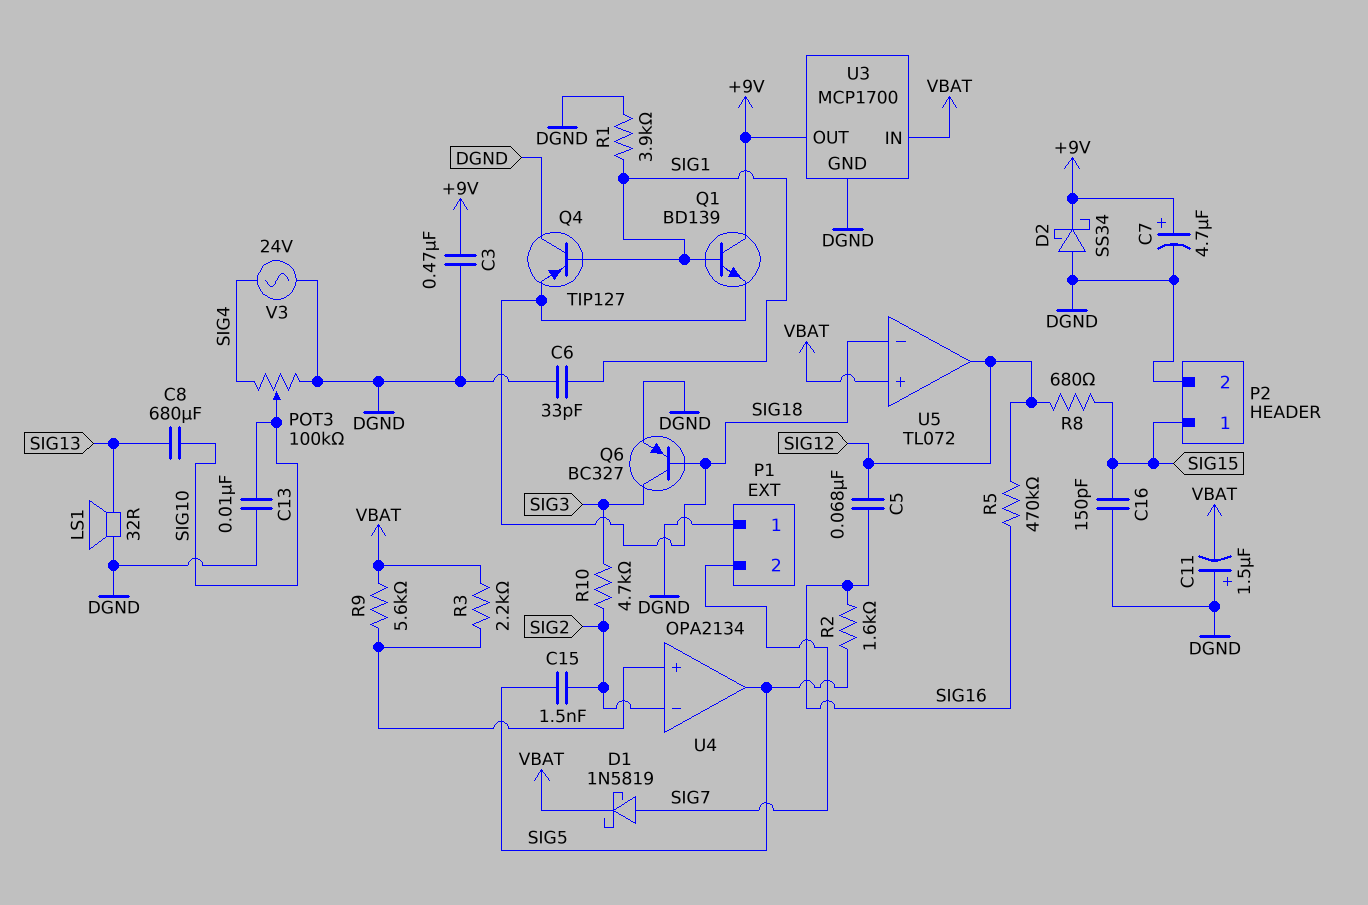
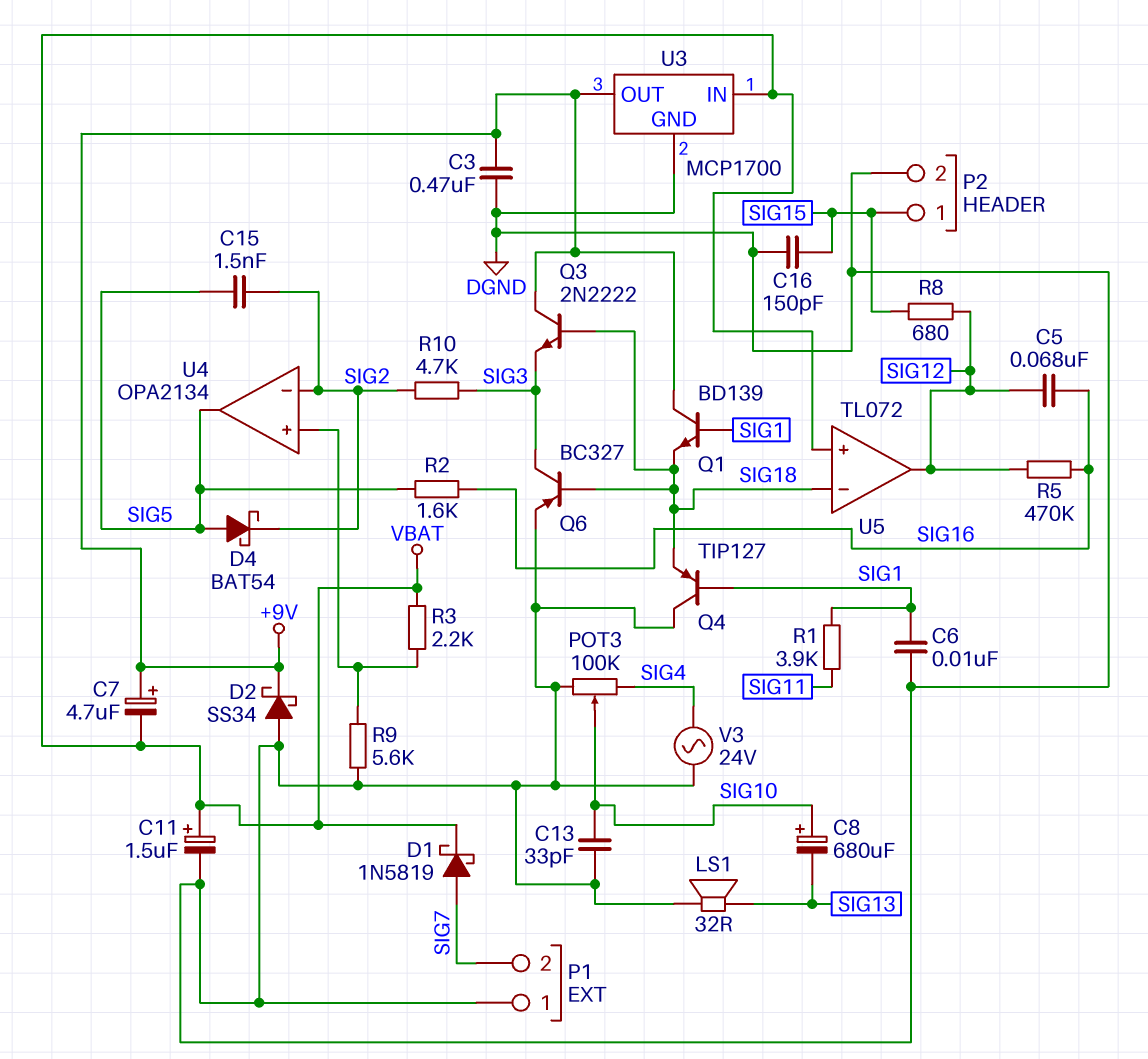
C6: 33pF (DGND, SIG1) -> 10nF (DGND, SIG1)
C7: 4.7uF (plus +9V, minus DGND) -> 4.7uF (plus +9V, minus VBAT)
C8: 680uF (SIG10, SIG13) -> 680uF (plus SIG10, minus SIG13)
C11: 1.5uF (plus DGND, minus VBAT) -> 1.5uF (plus VBAT, minus DGND)
C13: 10nF (DGND, SIG10) -> 33pF (DGND, SIG10)
D4: none -> schottky BAT54 (A SIG5, K SIG2)
Q3: none -> NPN 2N2222 (B SIG18, C +9V, E SIG3)
R1: 3.9k (DGND, SIG1) -> 3.9k (SIG1, SIG11)
R9: 5.6k (U4/in+, VBAT) -> 5.6k (DGND, U4/in+)

